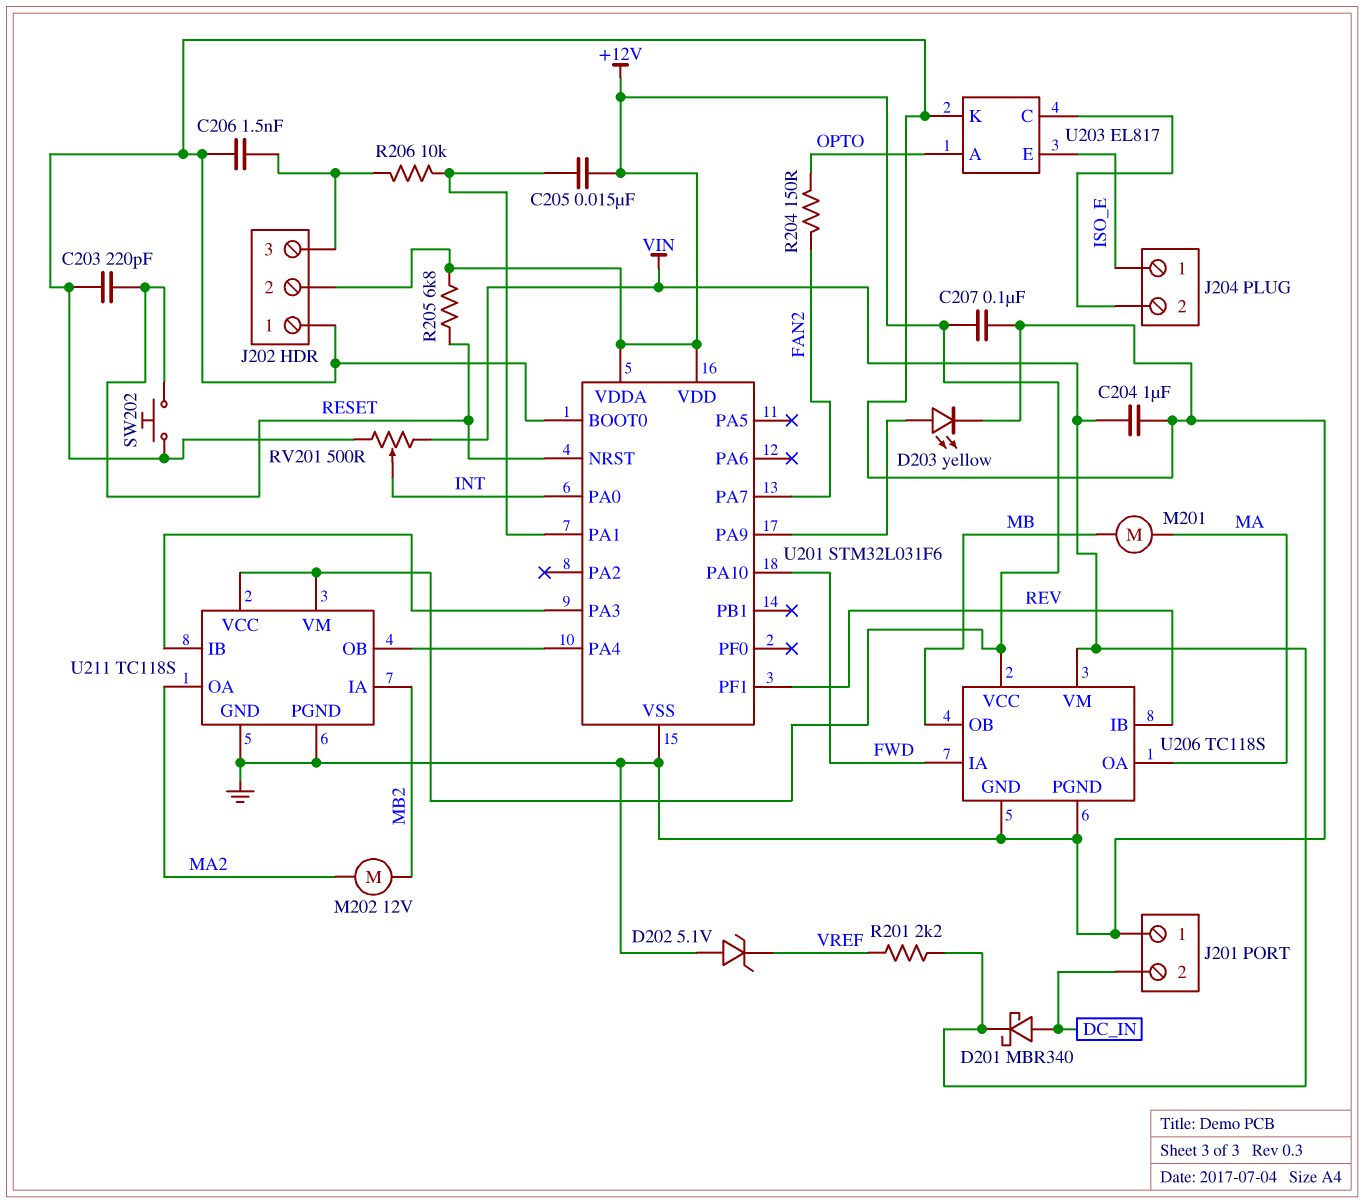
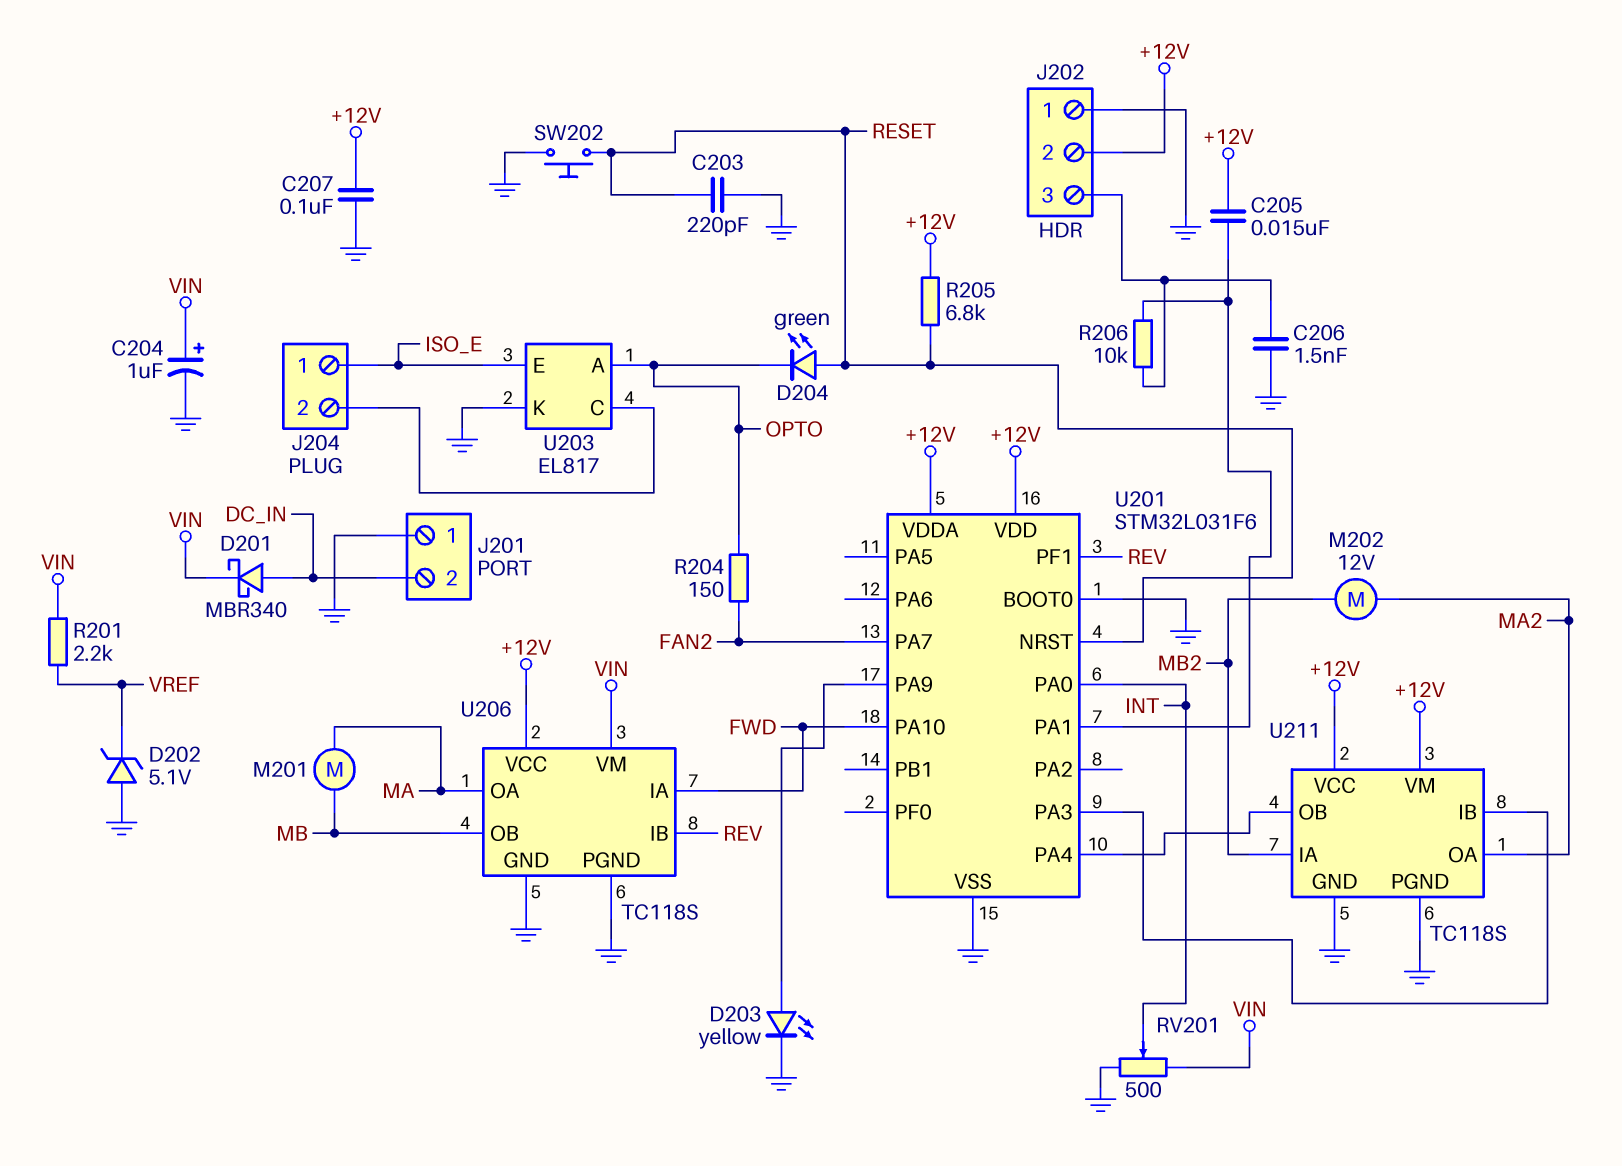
C204: 1uF (GND, VIN) -> 1uF (plus VIN, minus GND)
D204: none -> LED green (A RESET, K OPTO)

